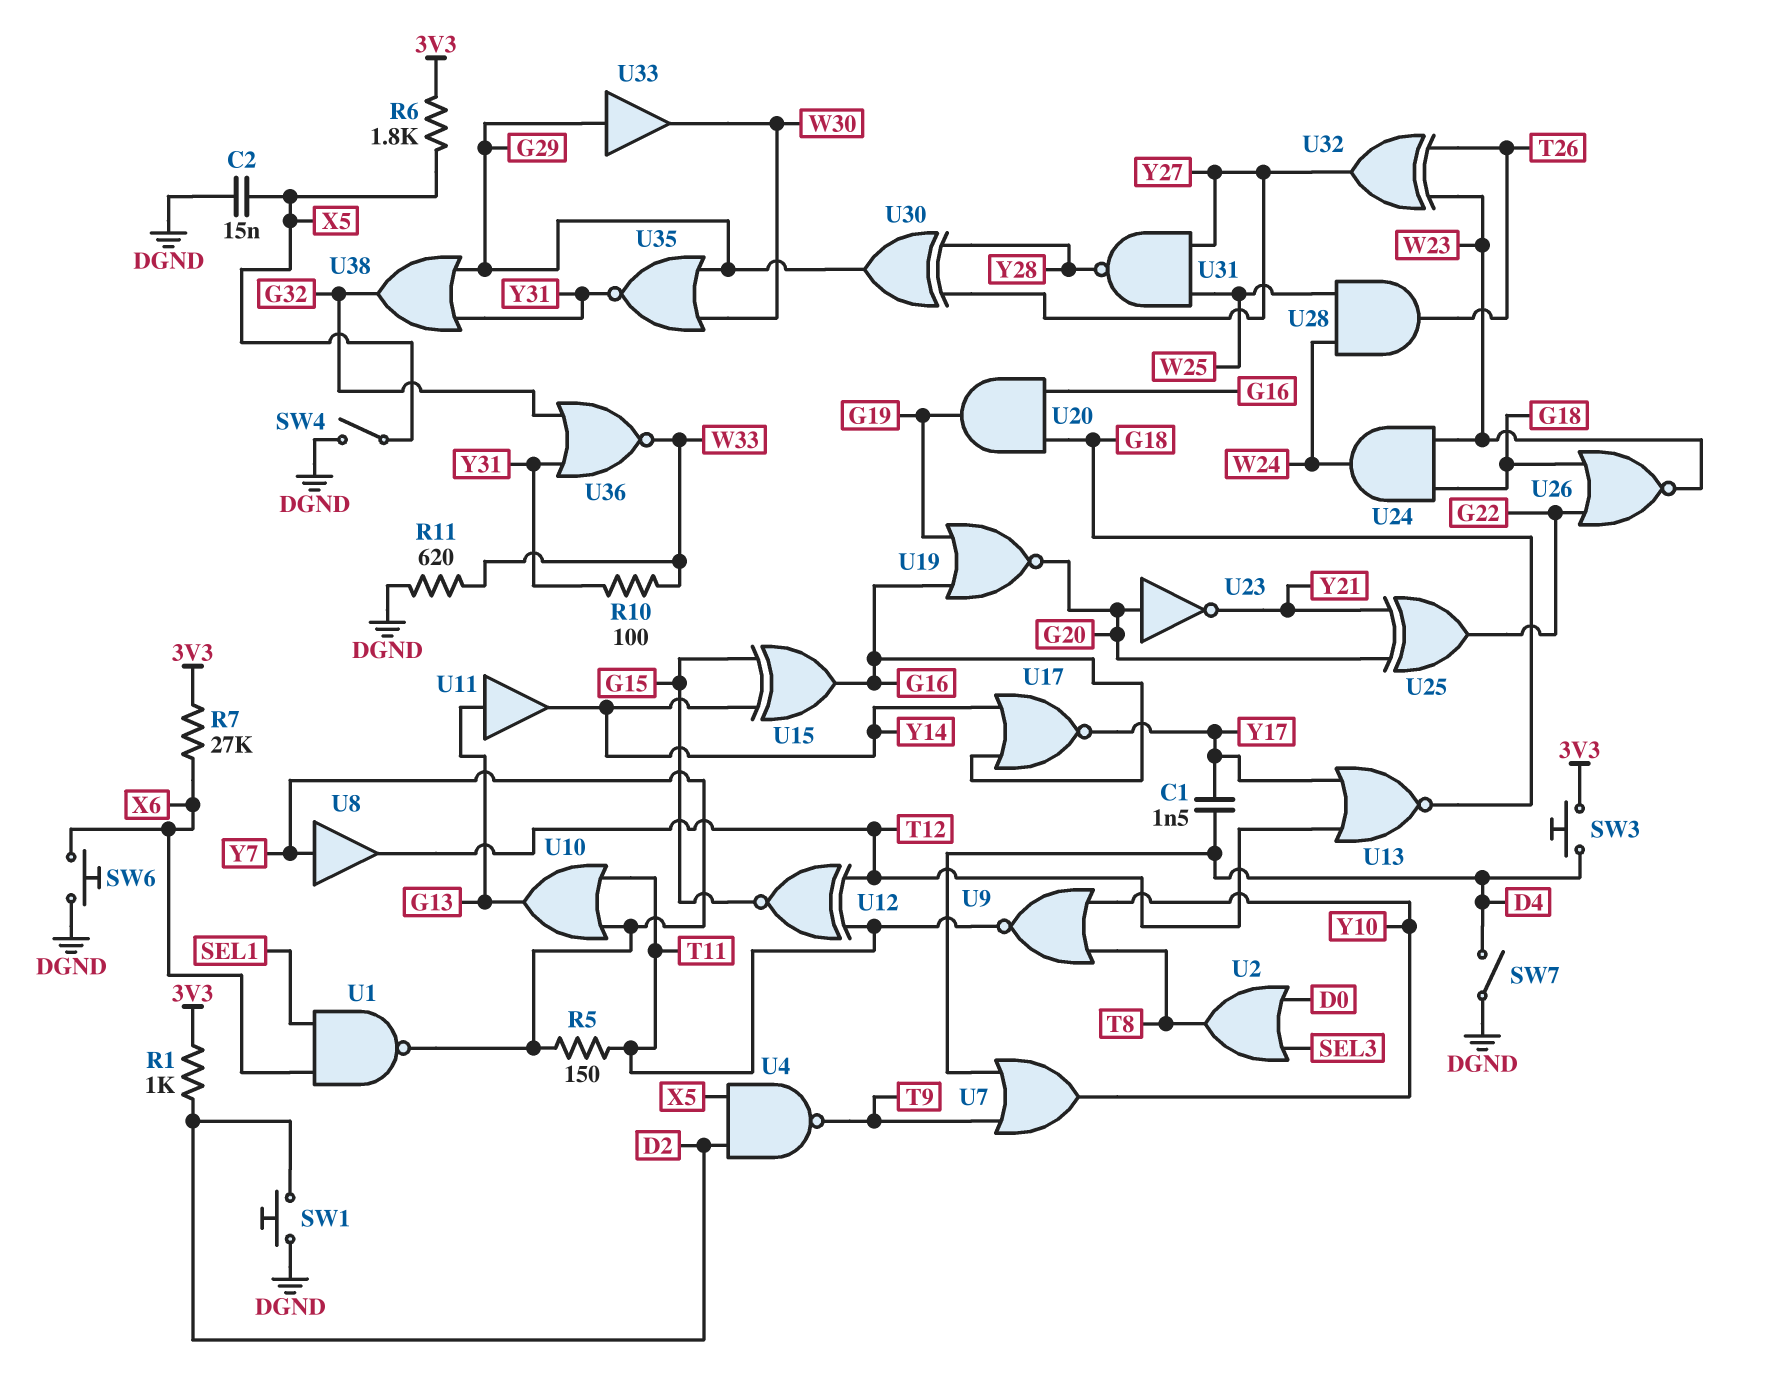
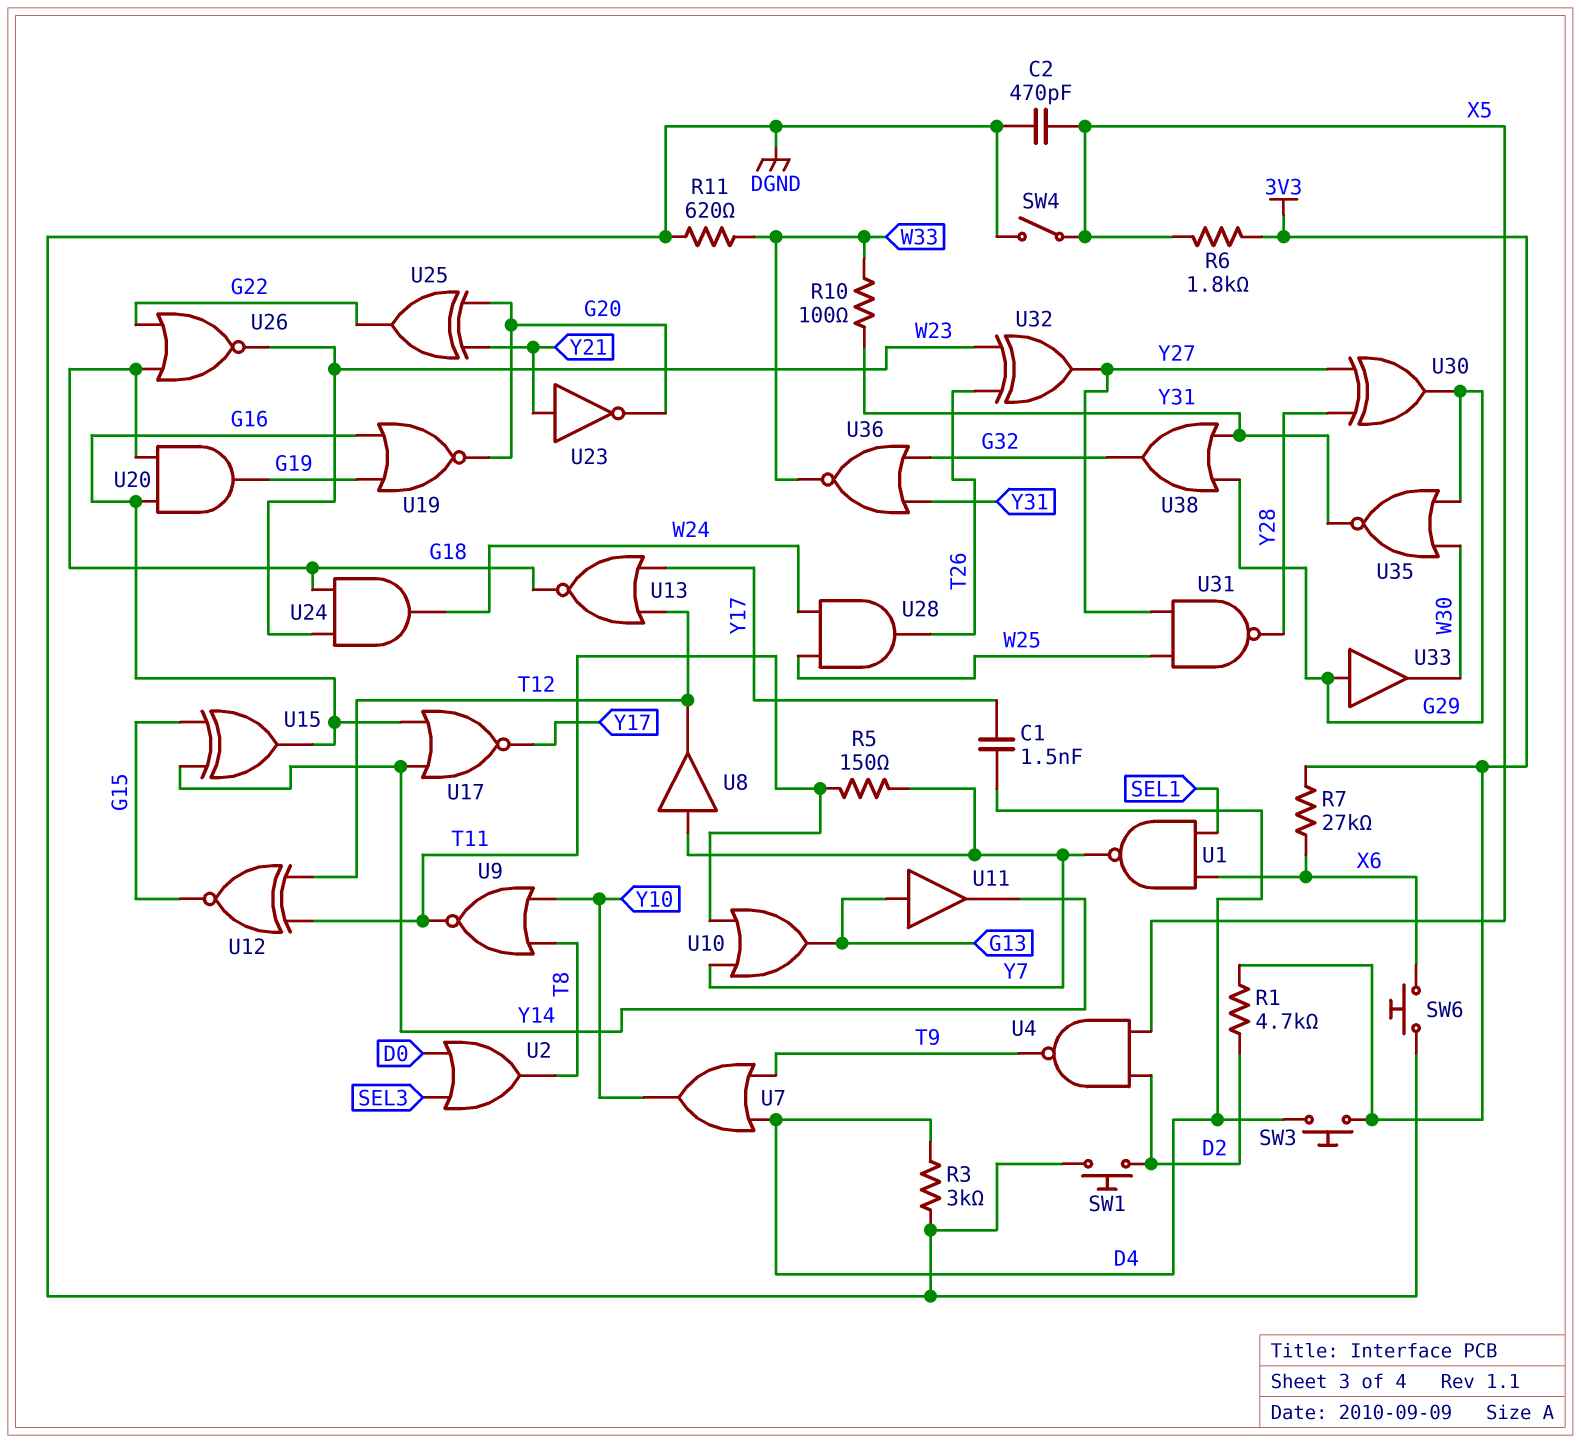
C2: 15nF (DGND, X5) -> 470pF (DGND, X5)
R1: 1k (3V3, D2) -> 4.7k (3V3, D2)
R3: none -> 3k (D4, DGND)
SW7: switch (D4, DGND) -> none
U23: NOT (in G20, out Y21) -> NOT (in Y21, out G20)

